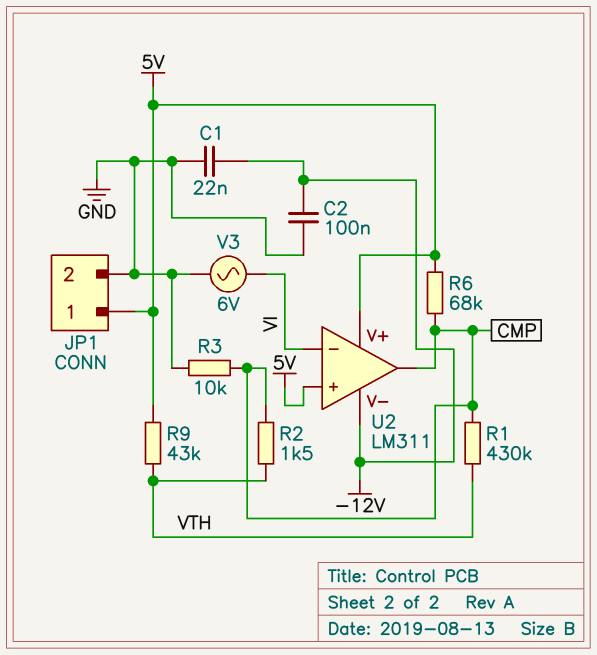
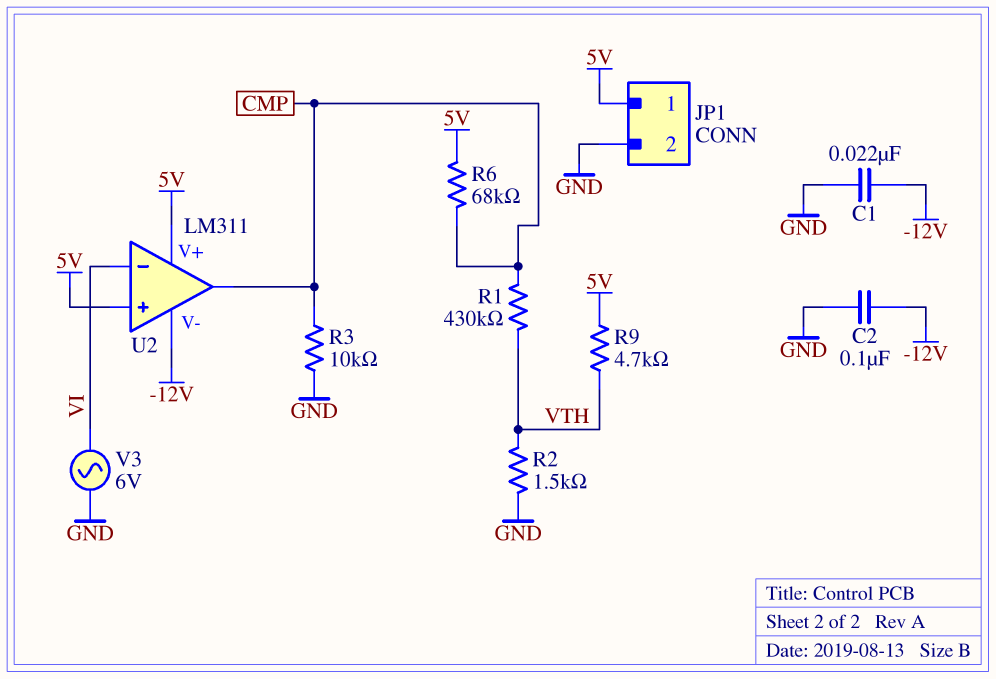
R2: 1.5k (CMP, VTH) -> 1.5k (GND, VTH)
R9: 43k (5V, VTH) -> 4.7k (5V, VTH)

